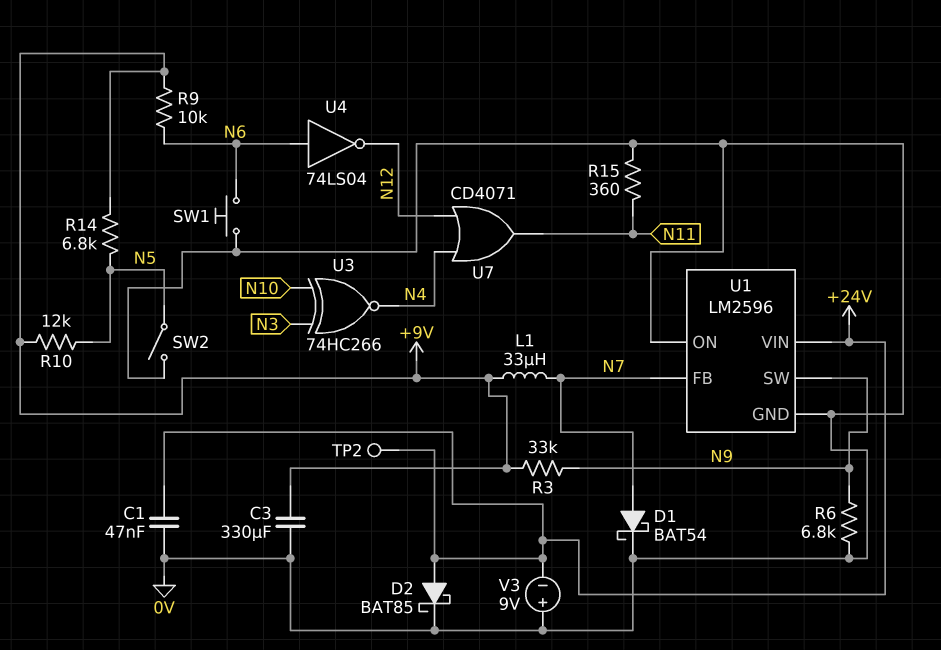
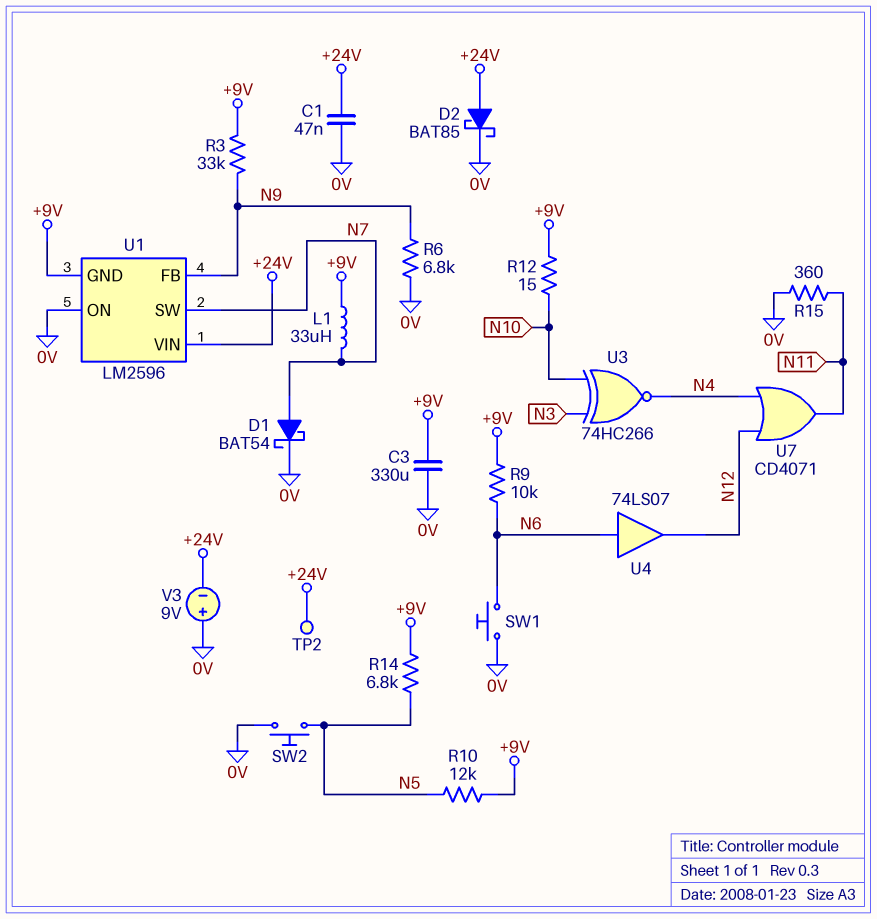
R12: none -> 15 (+9V, N10)
SW2: switch (0V, N5) -> button (0V, N5)
U1 pin FB: N7 -> N9
U1 pin GND: 0V -> +9V
U1 pin SW: N9 -> N7
U4: NOT 74LS04 (in N6, out N12) -> buffer 74LS07 (in N6, out N12)

